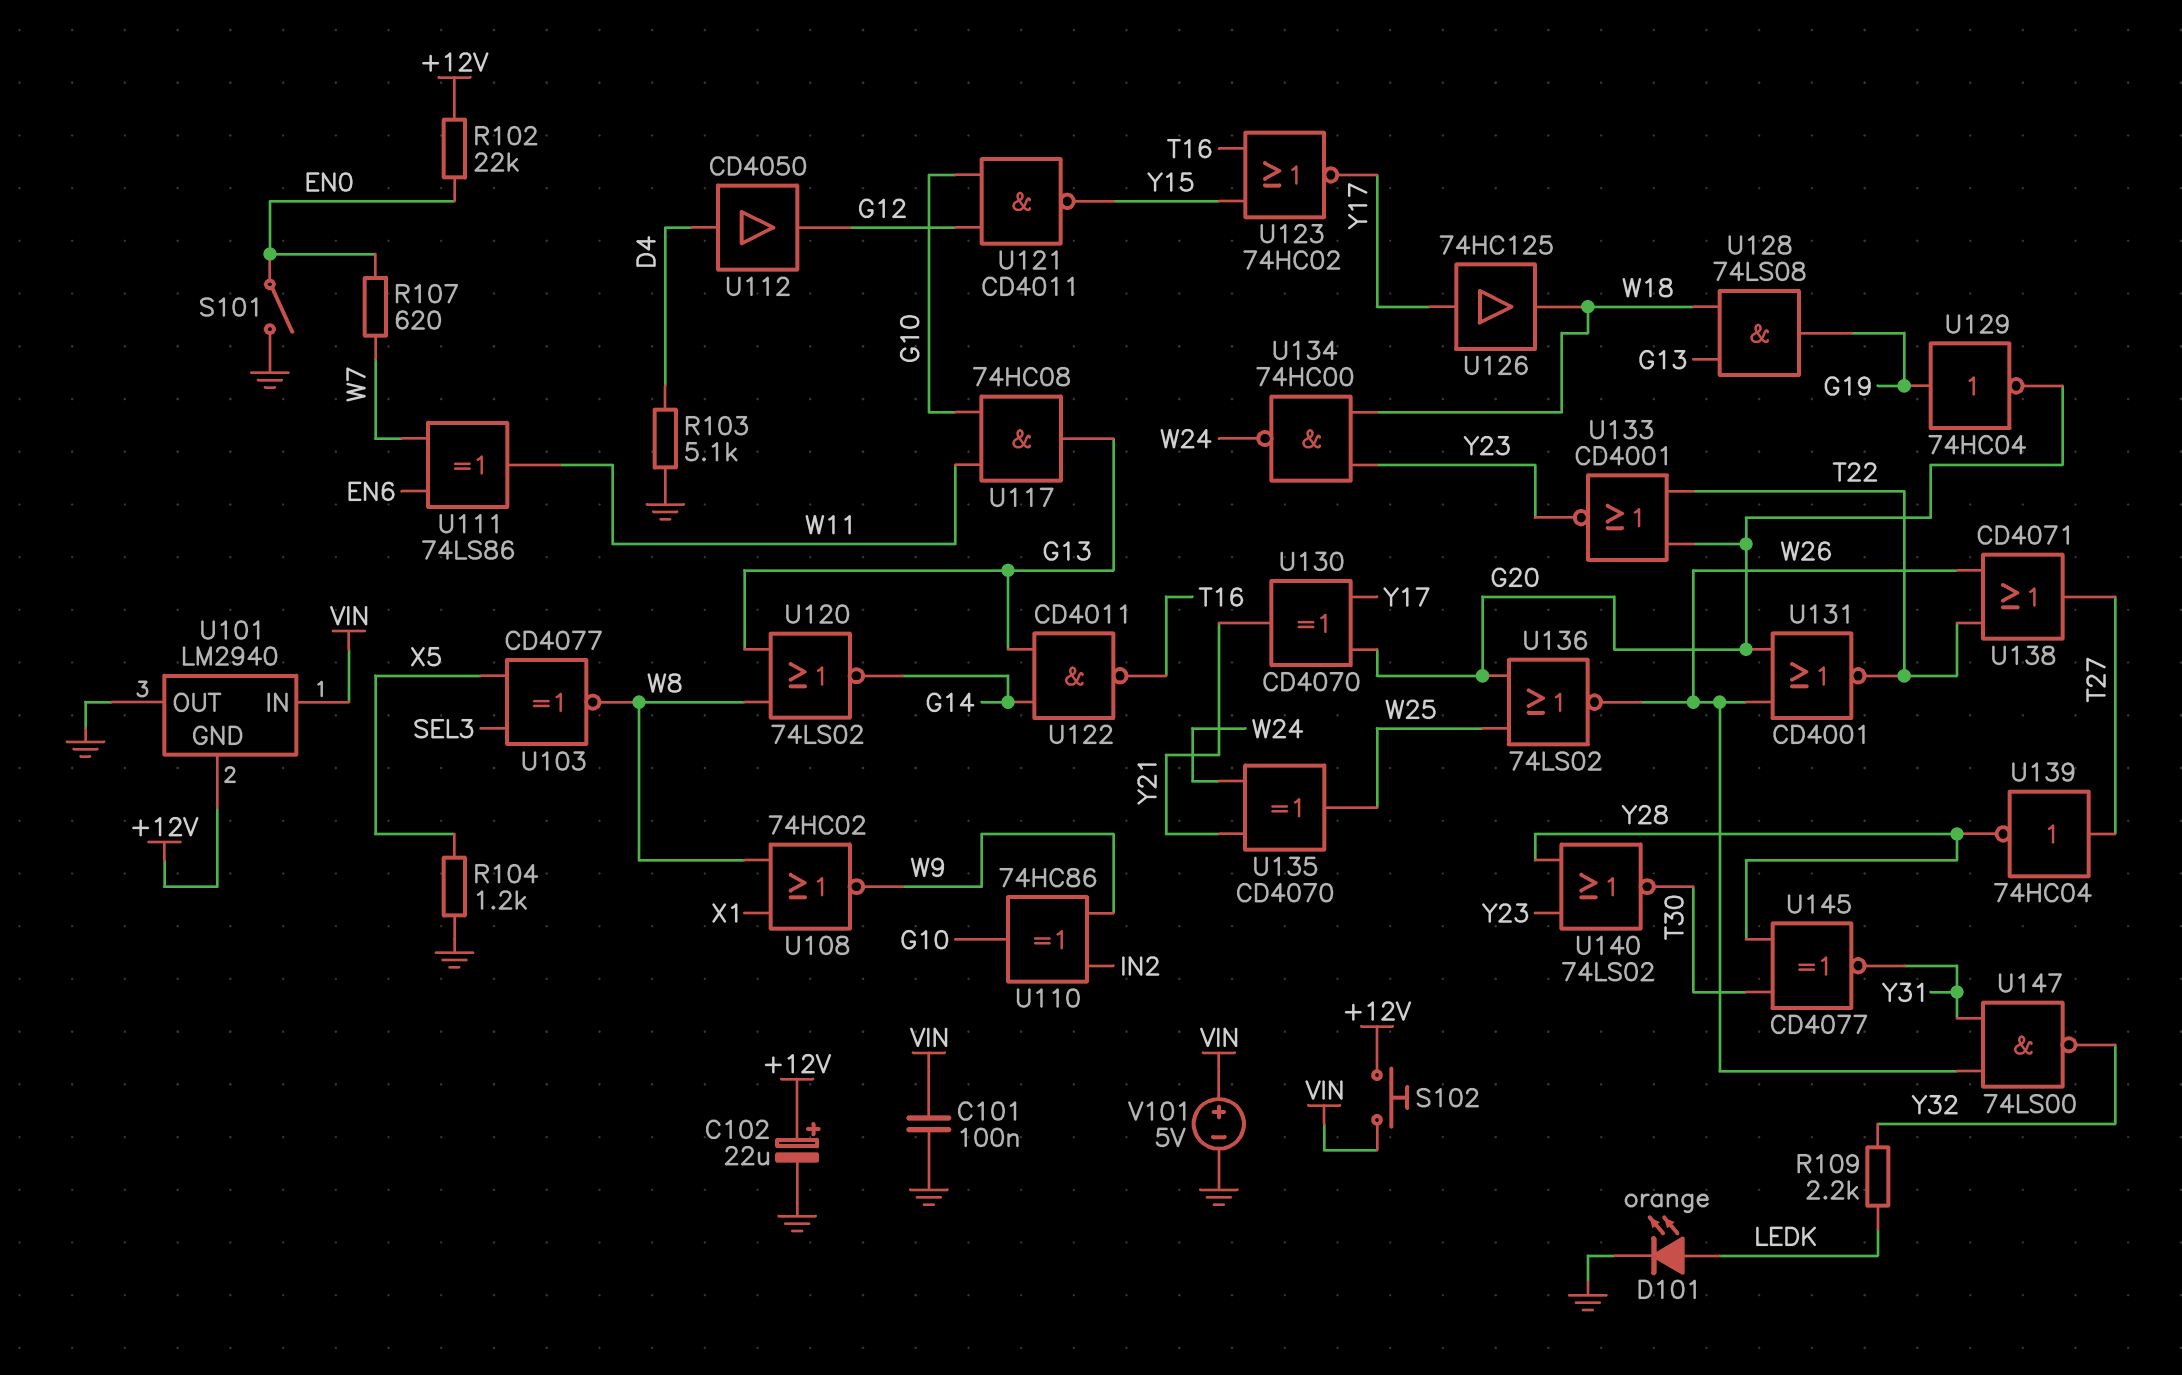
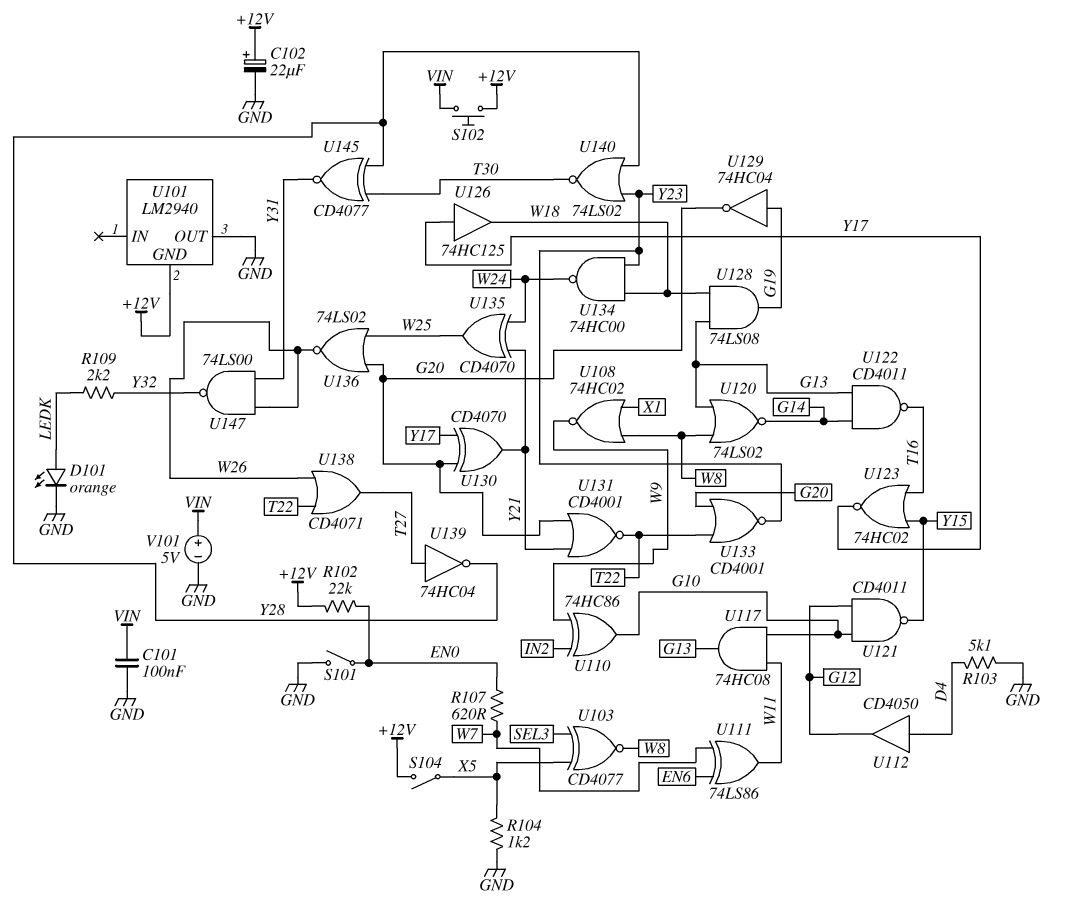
S104: none -> switch (+12V, X5)
U101 pin IN: VIN -> none
U131: NOR CD4001 (in G20, in W26, out T22) -> NOR CD4001 (in G20, in Y21, out T22)

